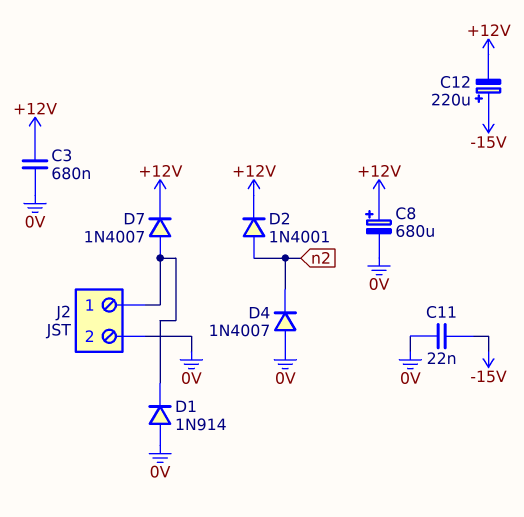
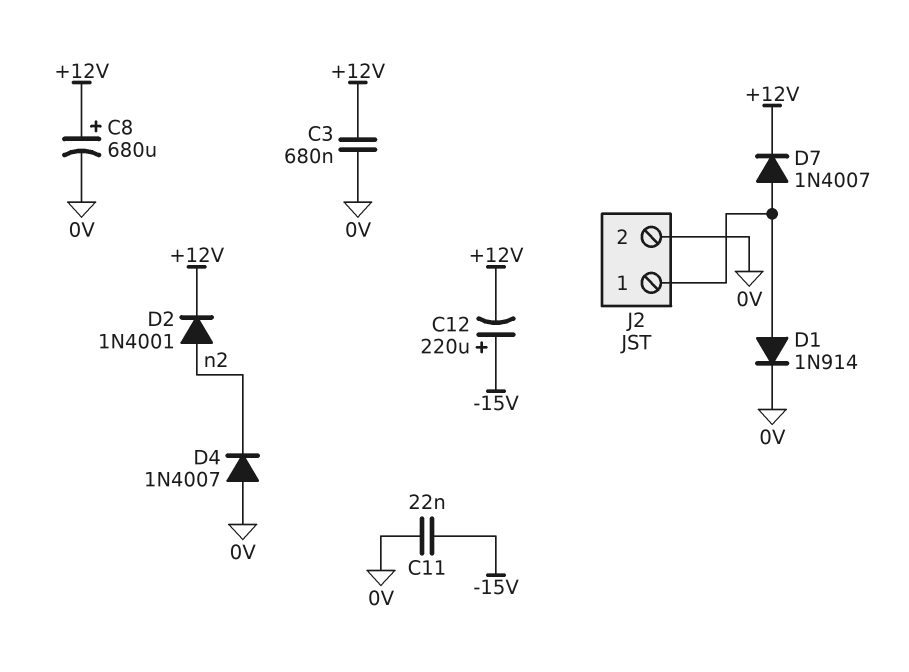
D1: diode 1N914 (A 0V, K J2/1) -> diode 1N914 (A J2/1, K 0V)

